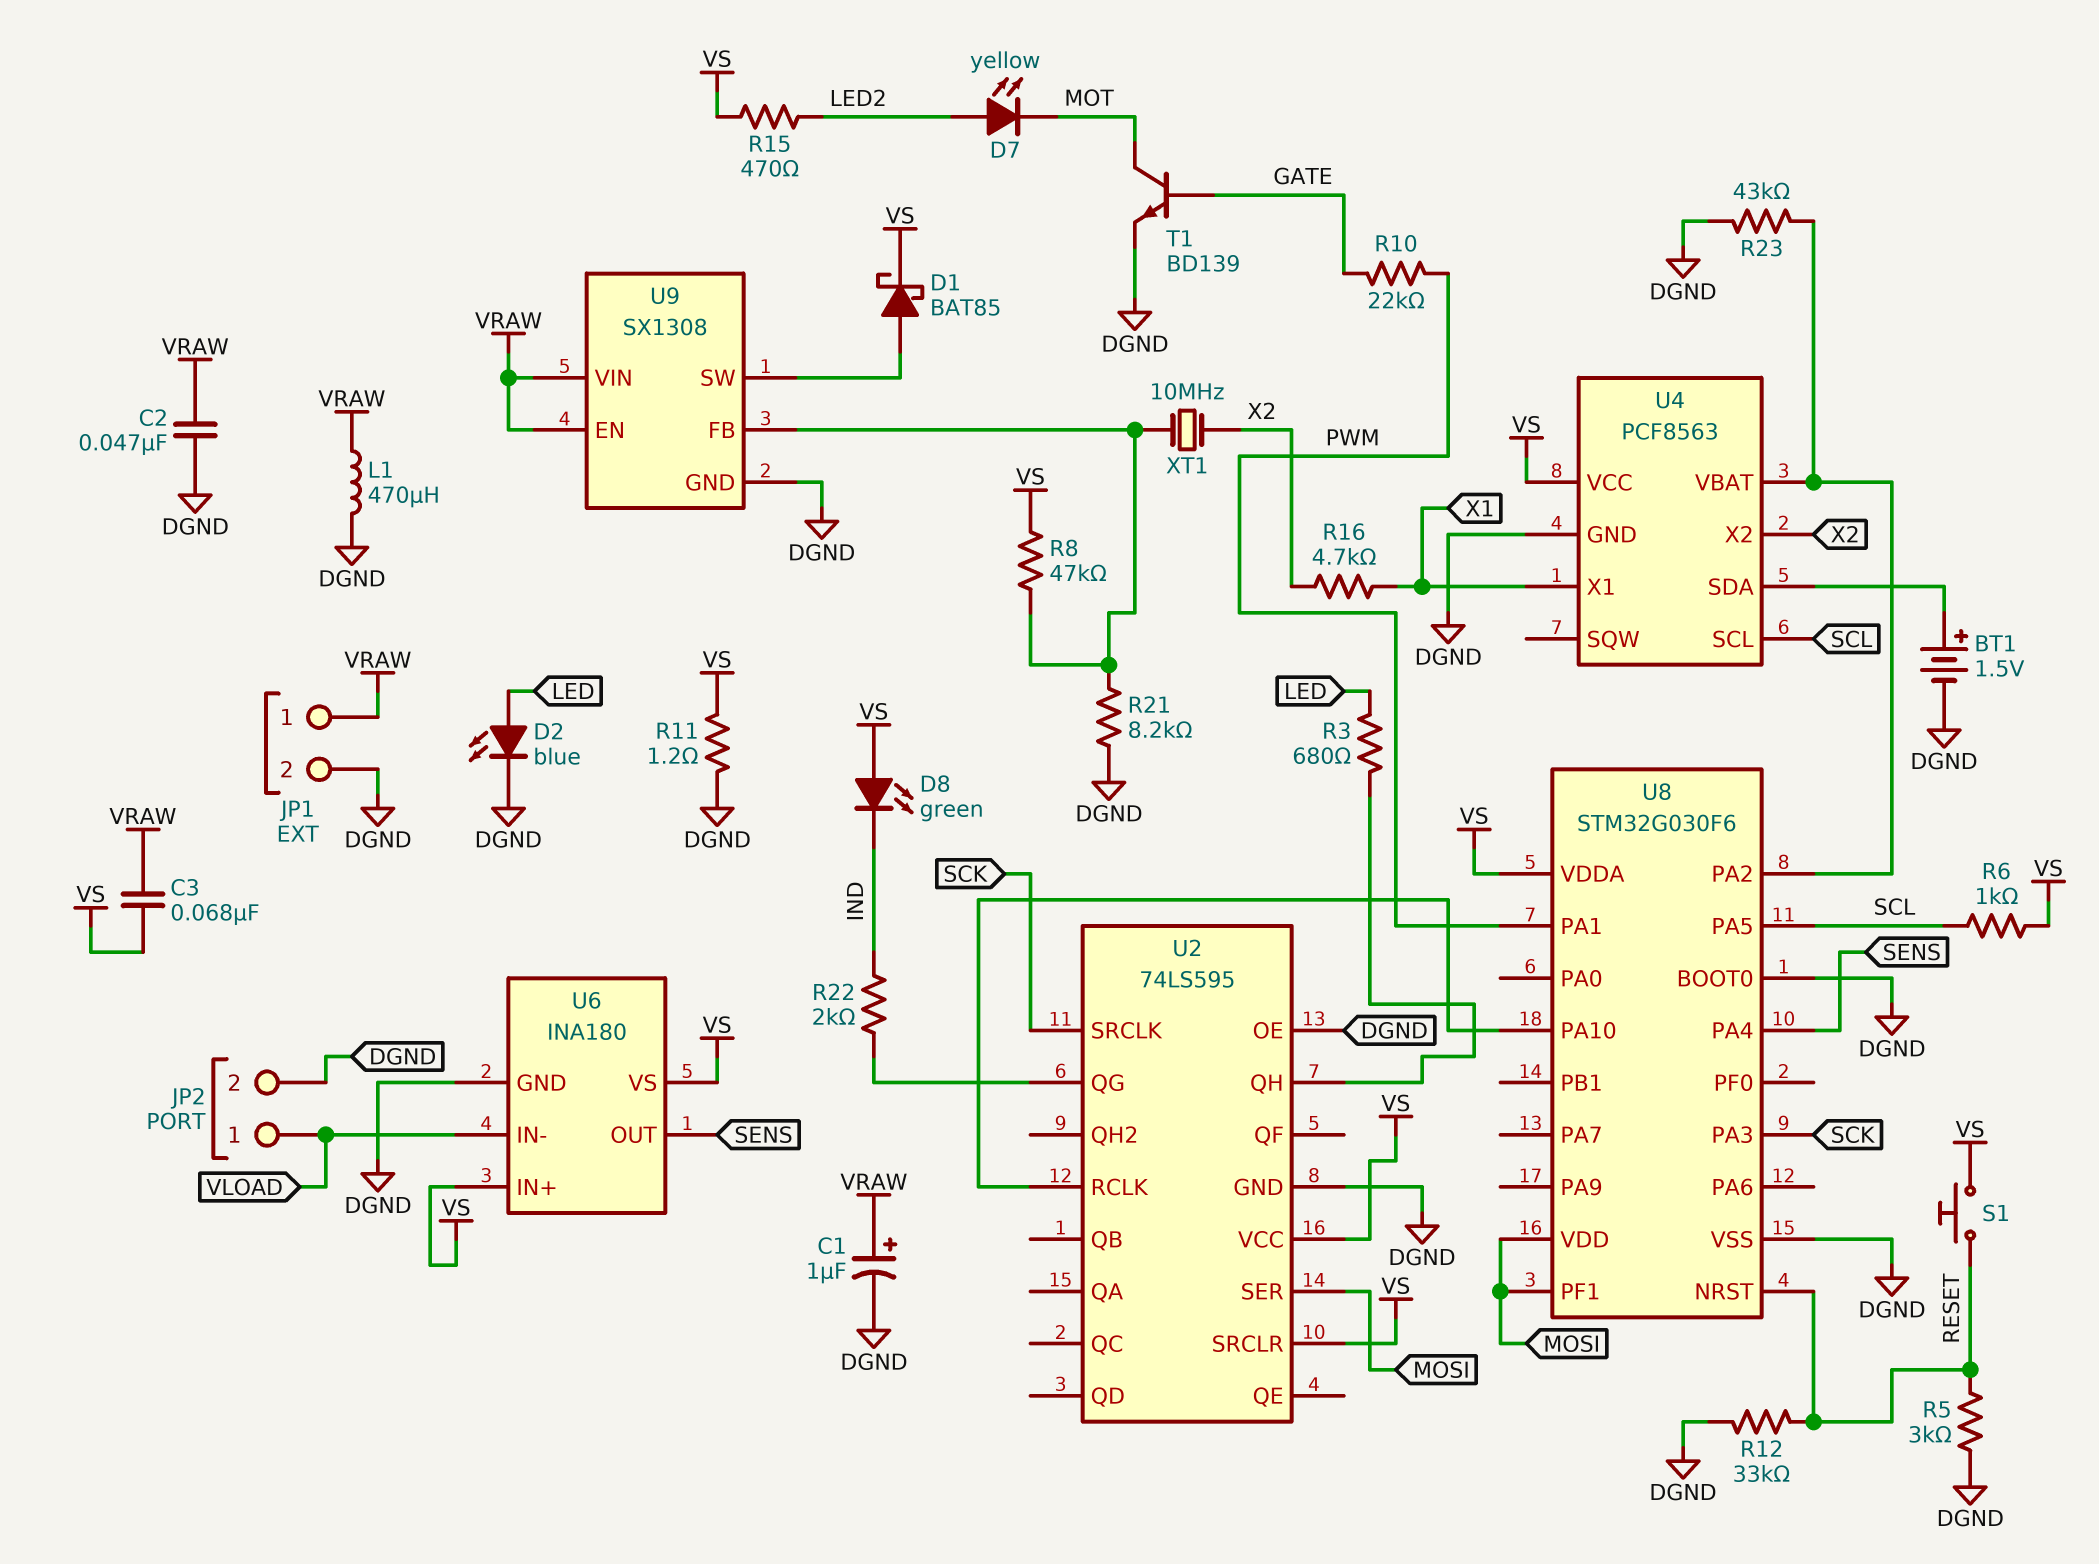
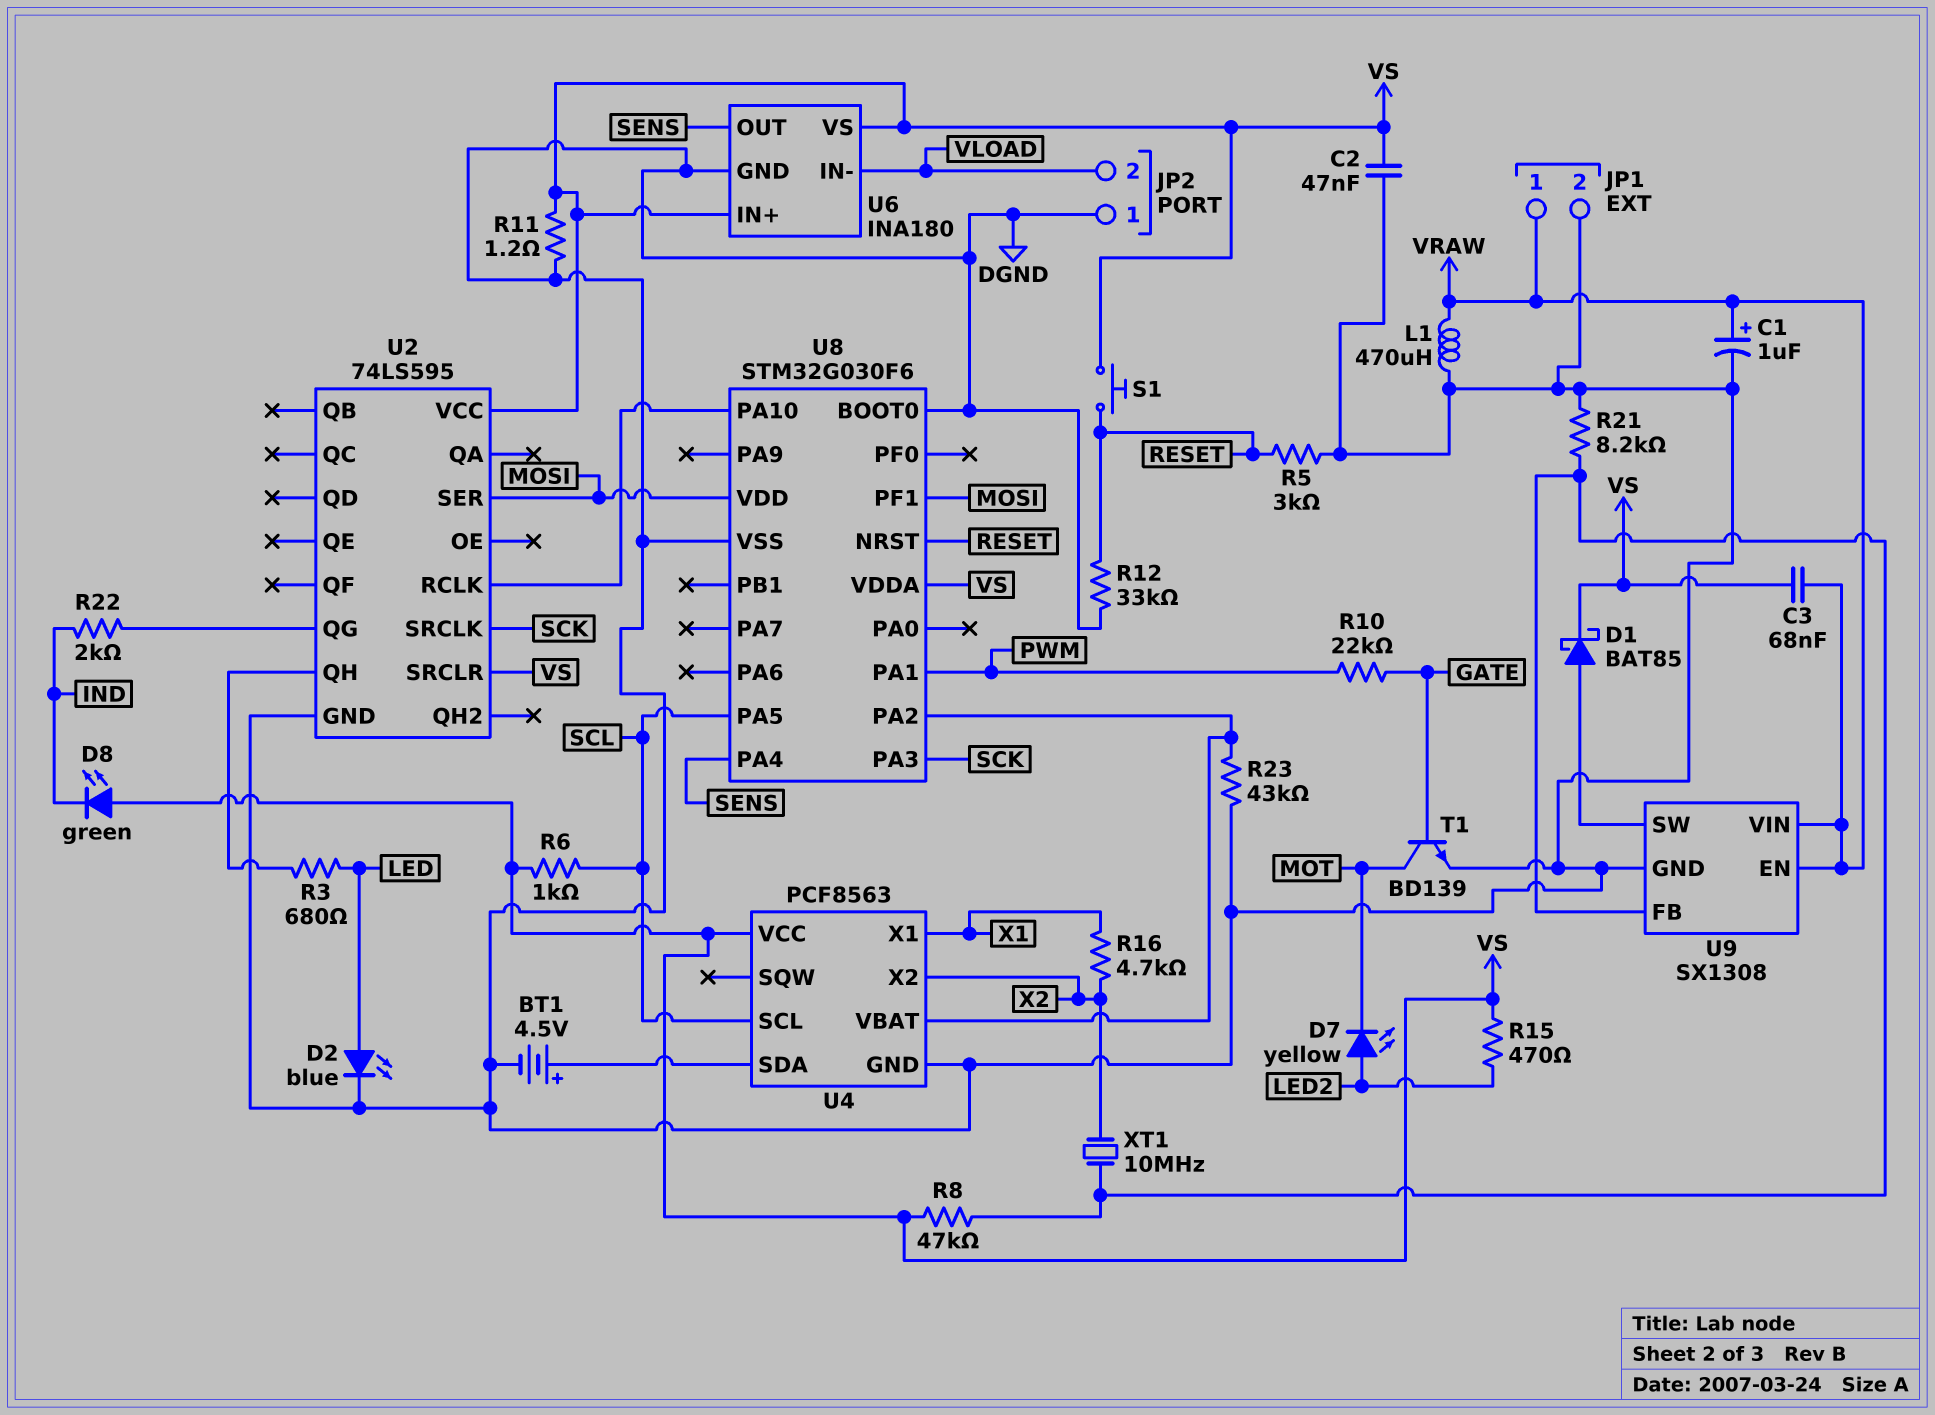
BT1: 1.5V (plus U4/SDA, minus DGND) -> 4.5V (plus U4/SDA, minus DGND)
C2: 47nF (DGND, VRAW) -> 47nF (DGND, VS)
JP2 pin 1: VLOAD -> DGND
JP2 pin 2: DGND -> VLOAD
U2 pin OE: DGND -> none

